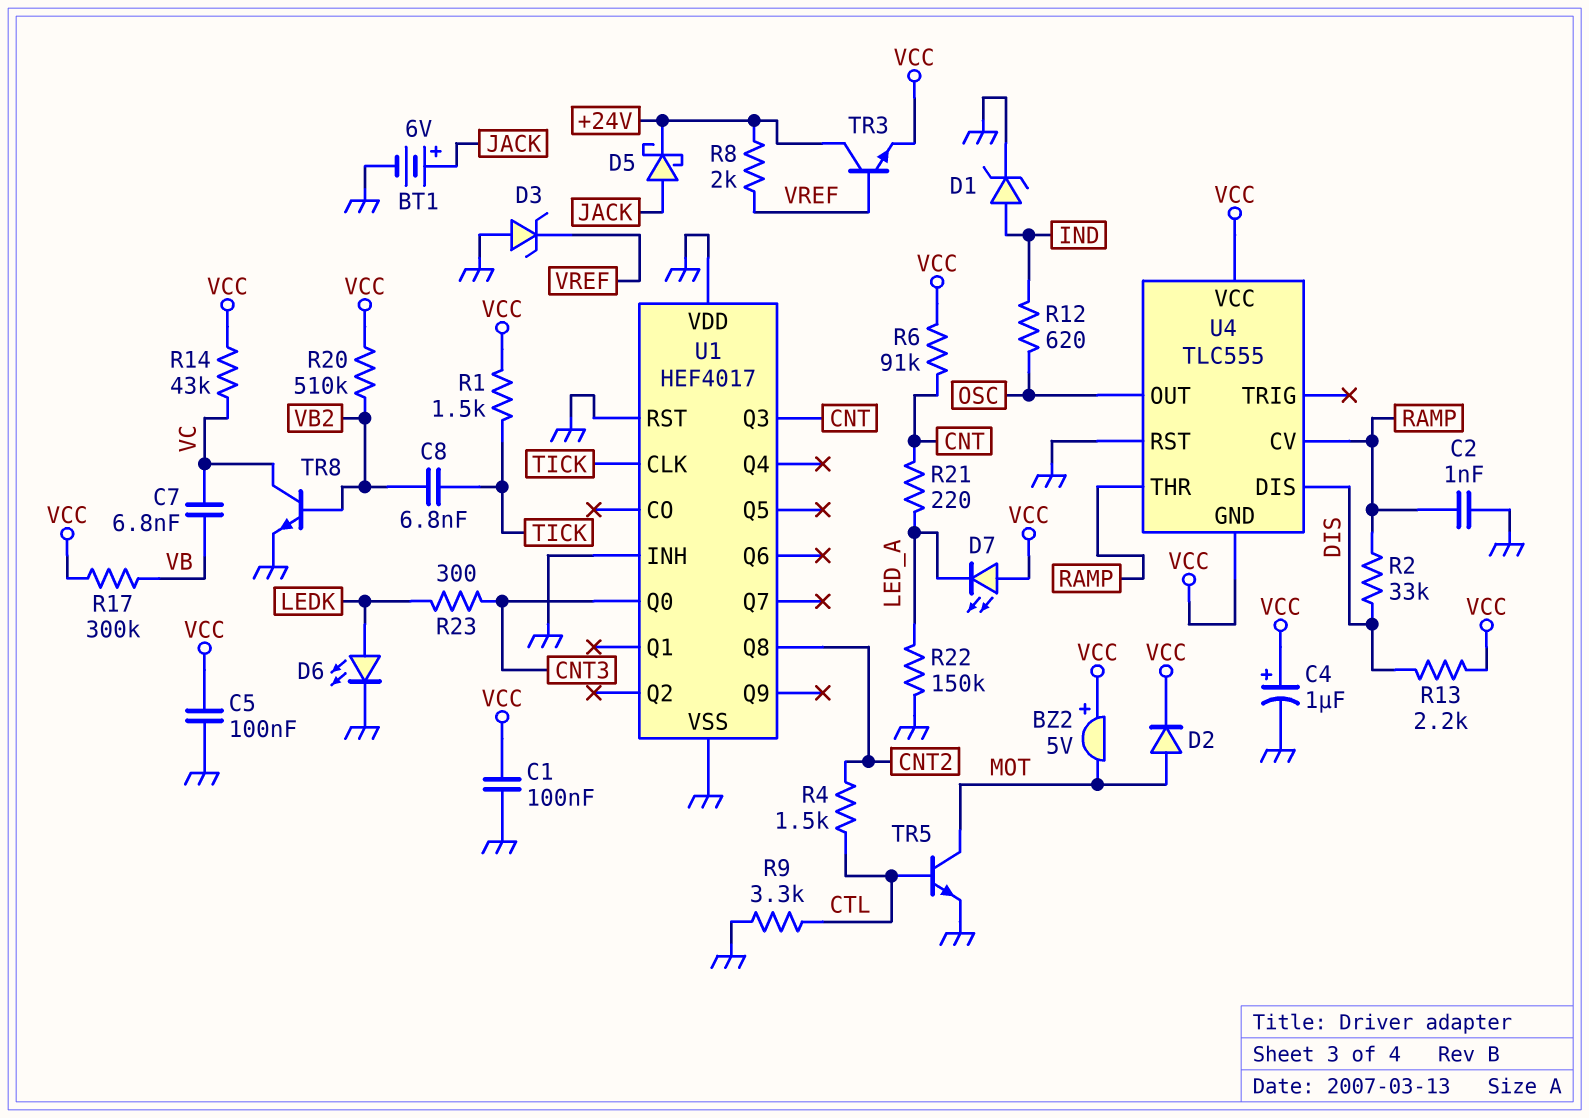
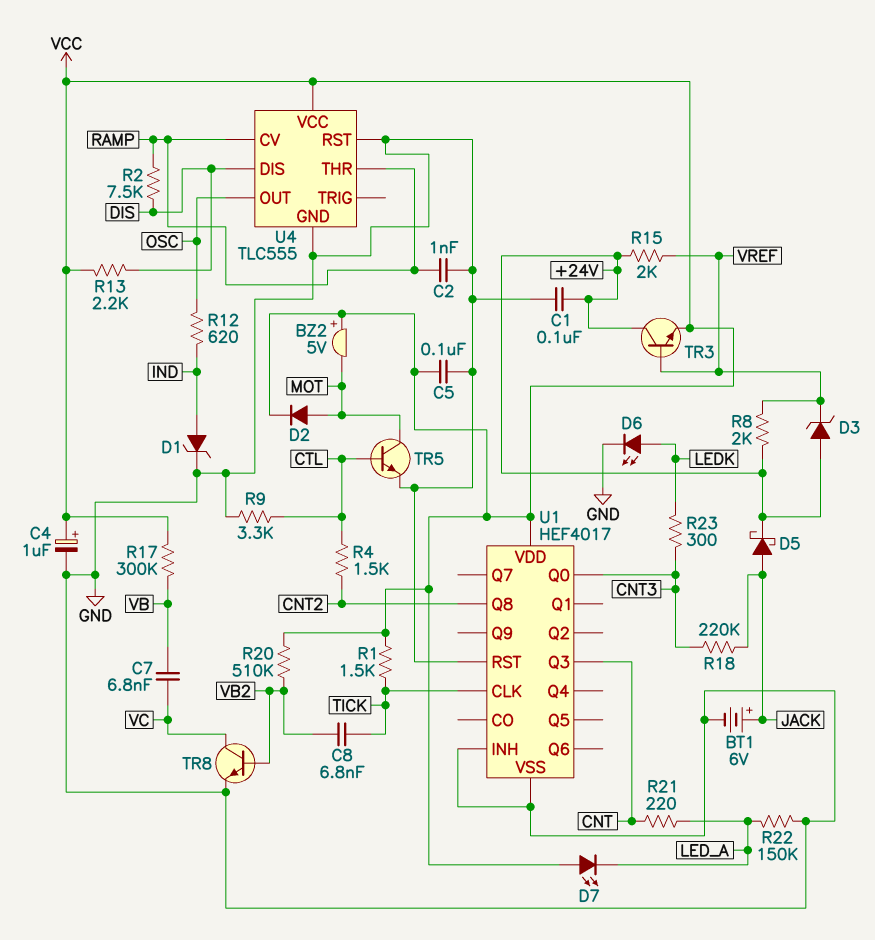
C1: 100nF (GND, VCC) -> 100nF (+24V, GND)
D3: zener (A GND, K VREF) -> zener (A +24V, K VREF)
R2: 33k (DIS, RAMP) -> 7.5k (DIS, RAMP)
R6: 91k (CNT, VCC) -> none
R14: 43k (VC, VCC) -> none
R15: none -> 2k (+24V, VREF)
R18: none -> 220k (CNT3, JACK)
U1 pin VDD: GND -> VCC
U4 pin GND: VCC -> GND

